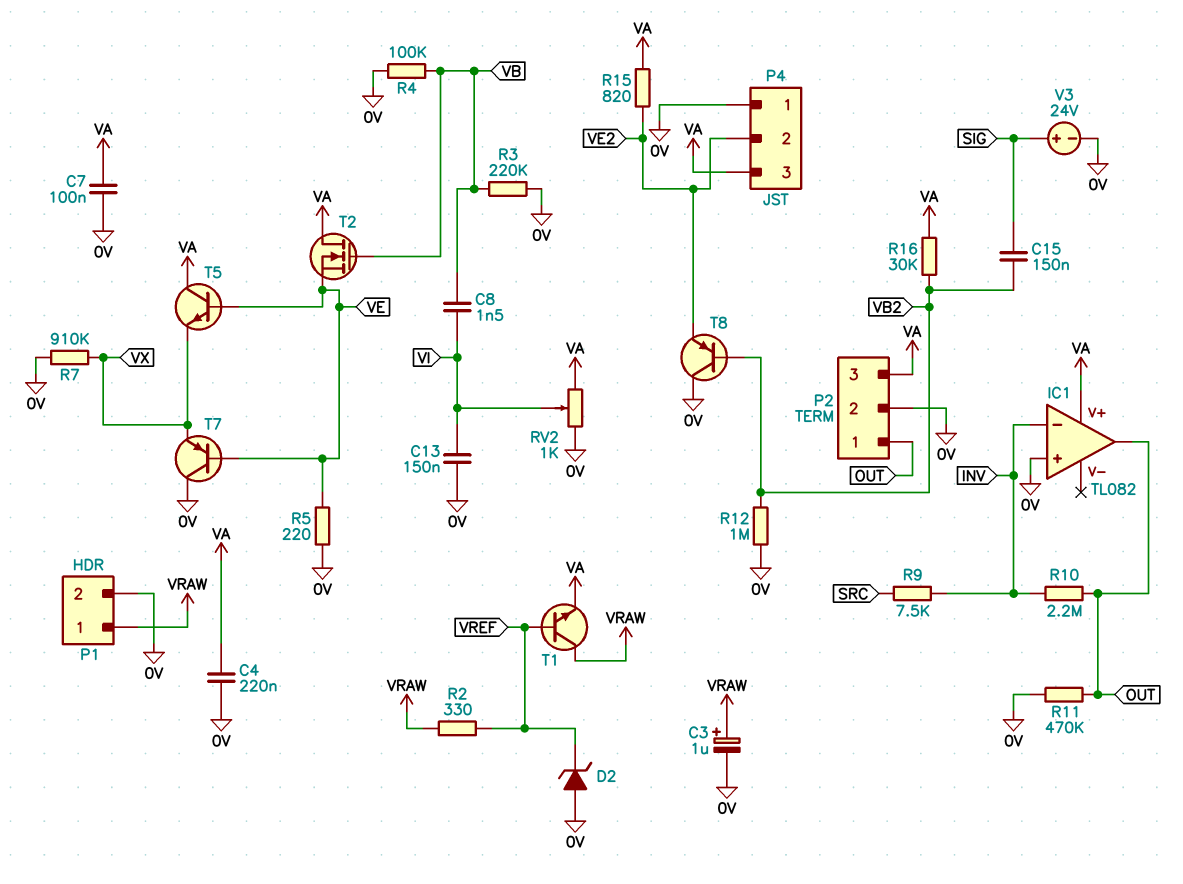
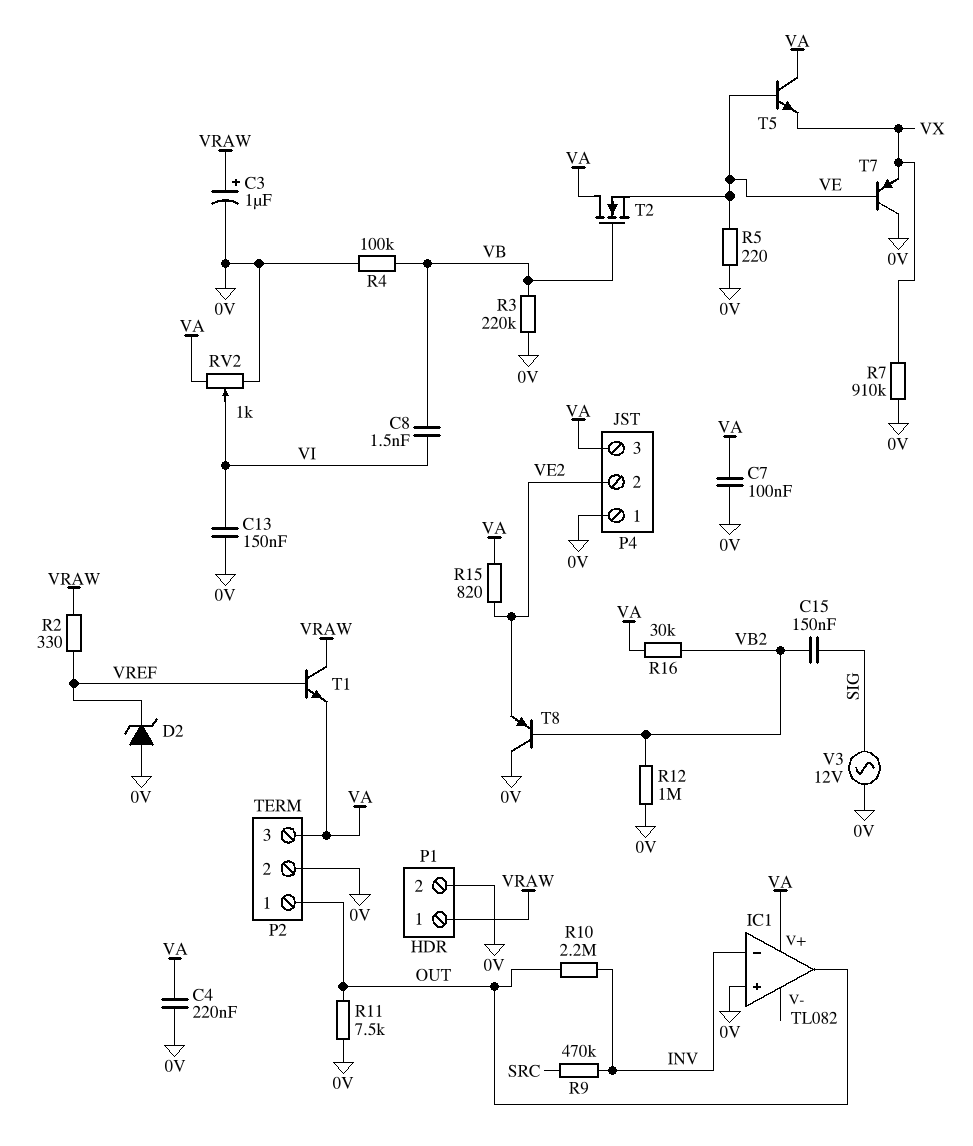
R9: 7.5k (INV, SRC) -> 470k (INV, SRC)
R11: 470k (0V, OUT) -> 7.5k (0V, OUT)
V3: 24V (plus SIG, minus 0V) -> AC 12V (0V, SIG)

